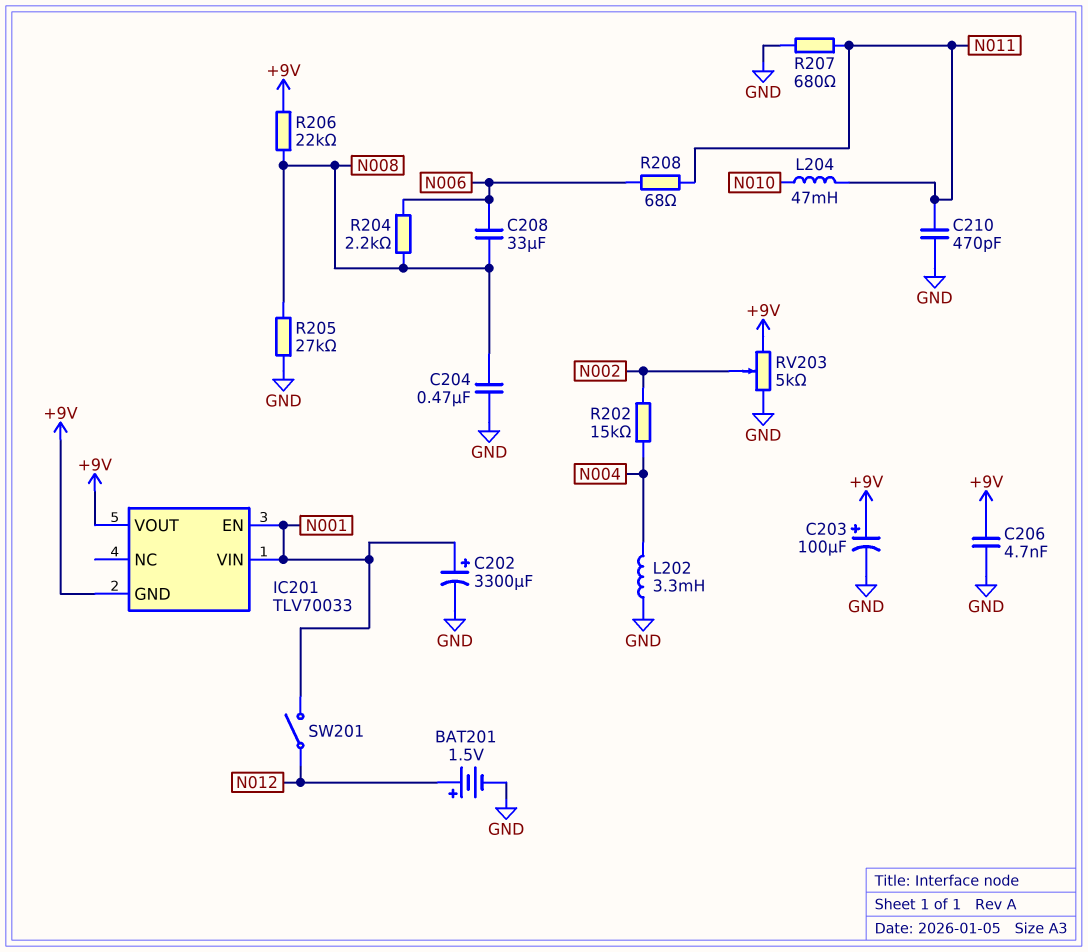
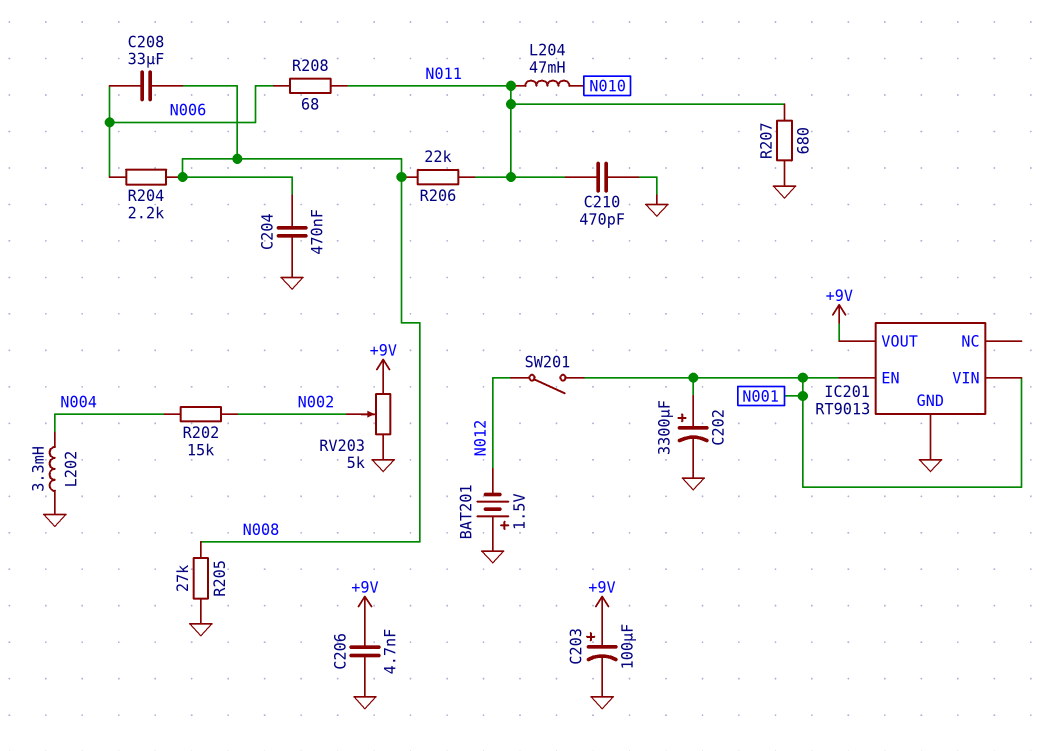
BAT201: 1.5V (plus N012, minus GND) -> 1.5V (plus GND, minus N012)
IC201: TLV70033 -> RT9013
IC201 pin GND: +9V -> GND
R206: 22k (+9V, N008) -> 22k (N008, N011)

